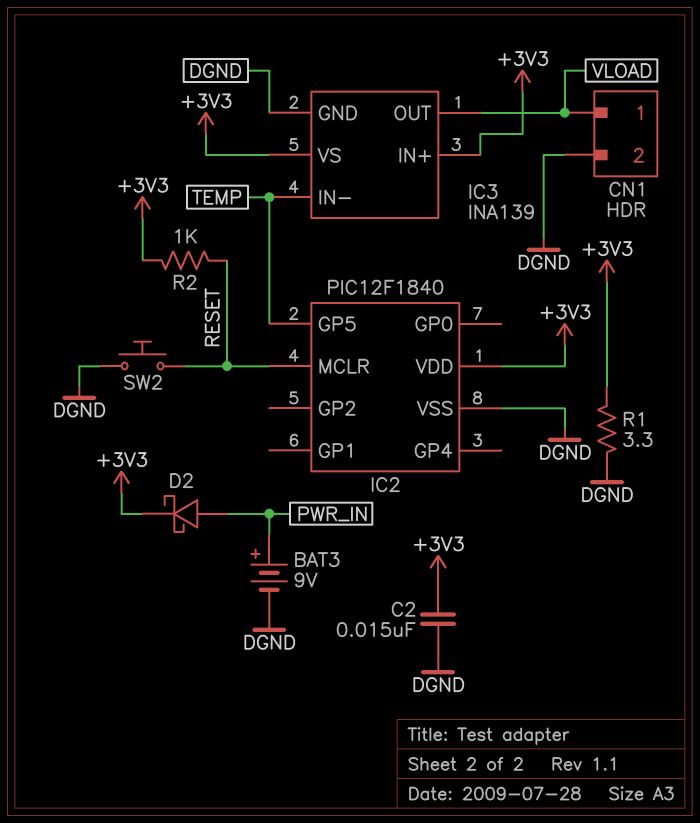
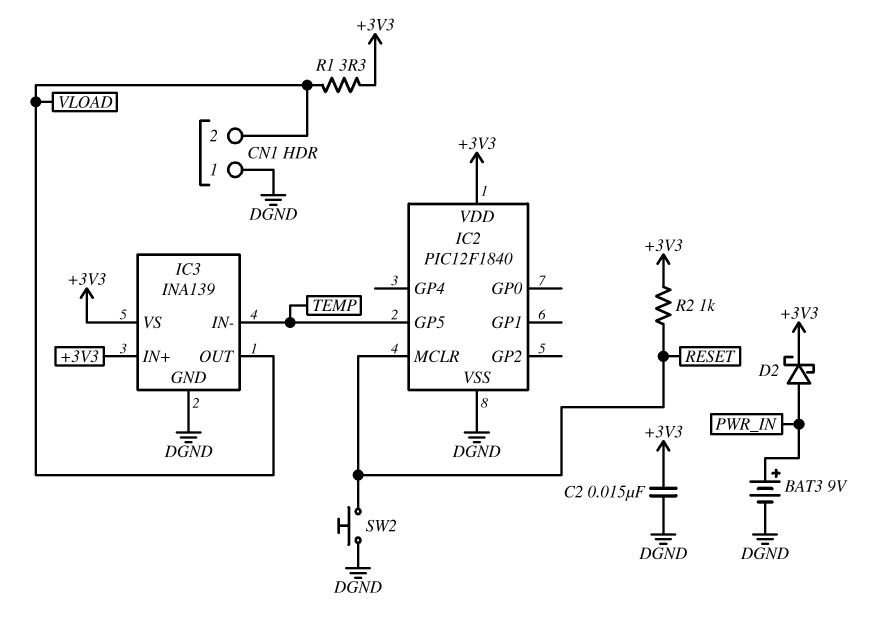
CN1 pin 1: VLOAD -> DGND
CN1 pin 2: DGND -> VLOAD
R1: 3.3 (+3V3, DGND) -> 3.3 (+3V3, VLOAD)

